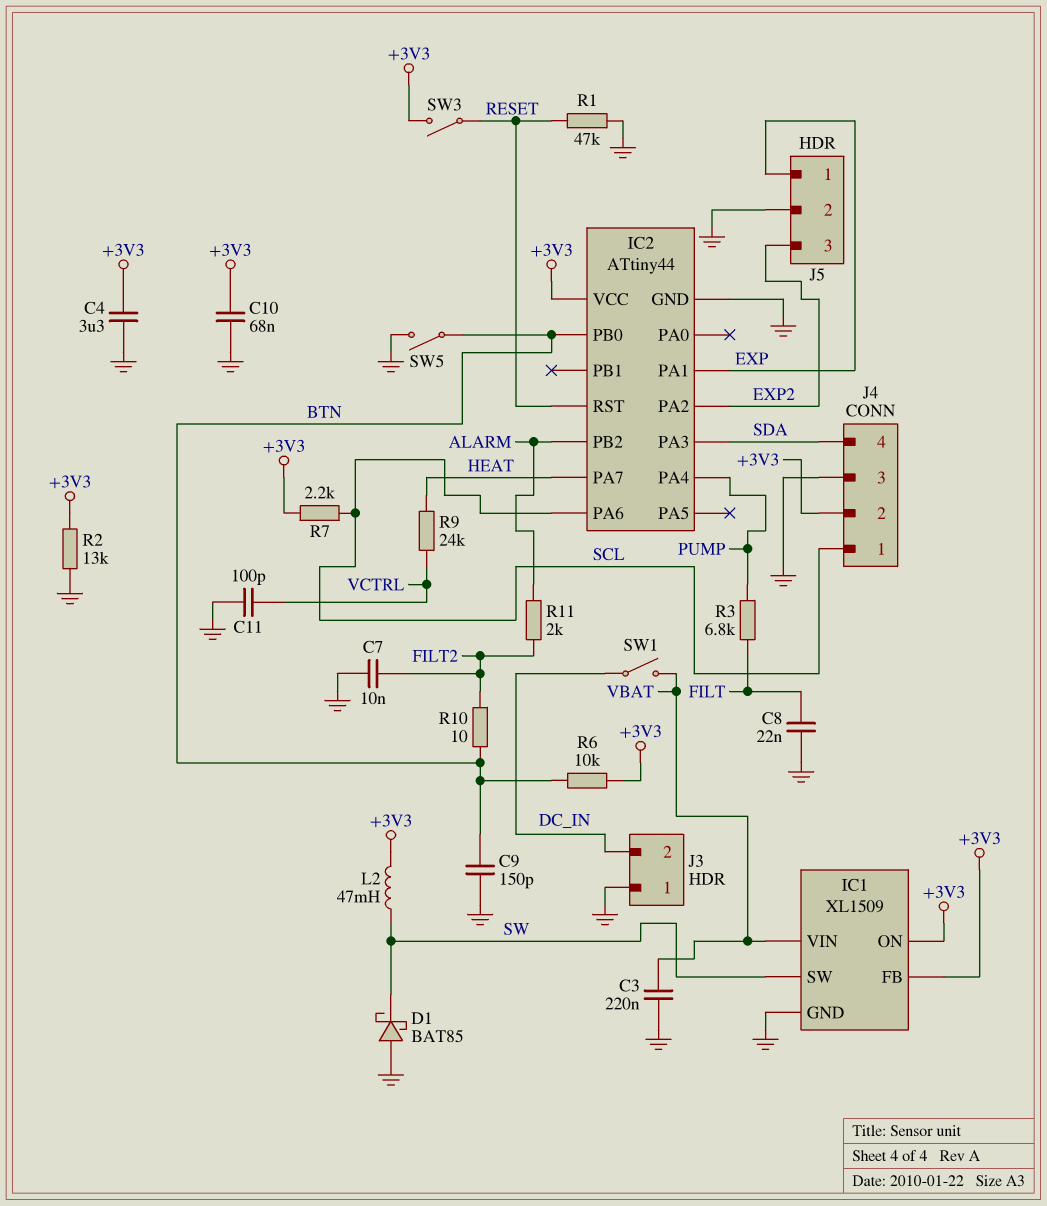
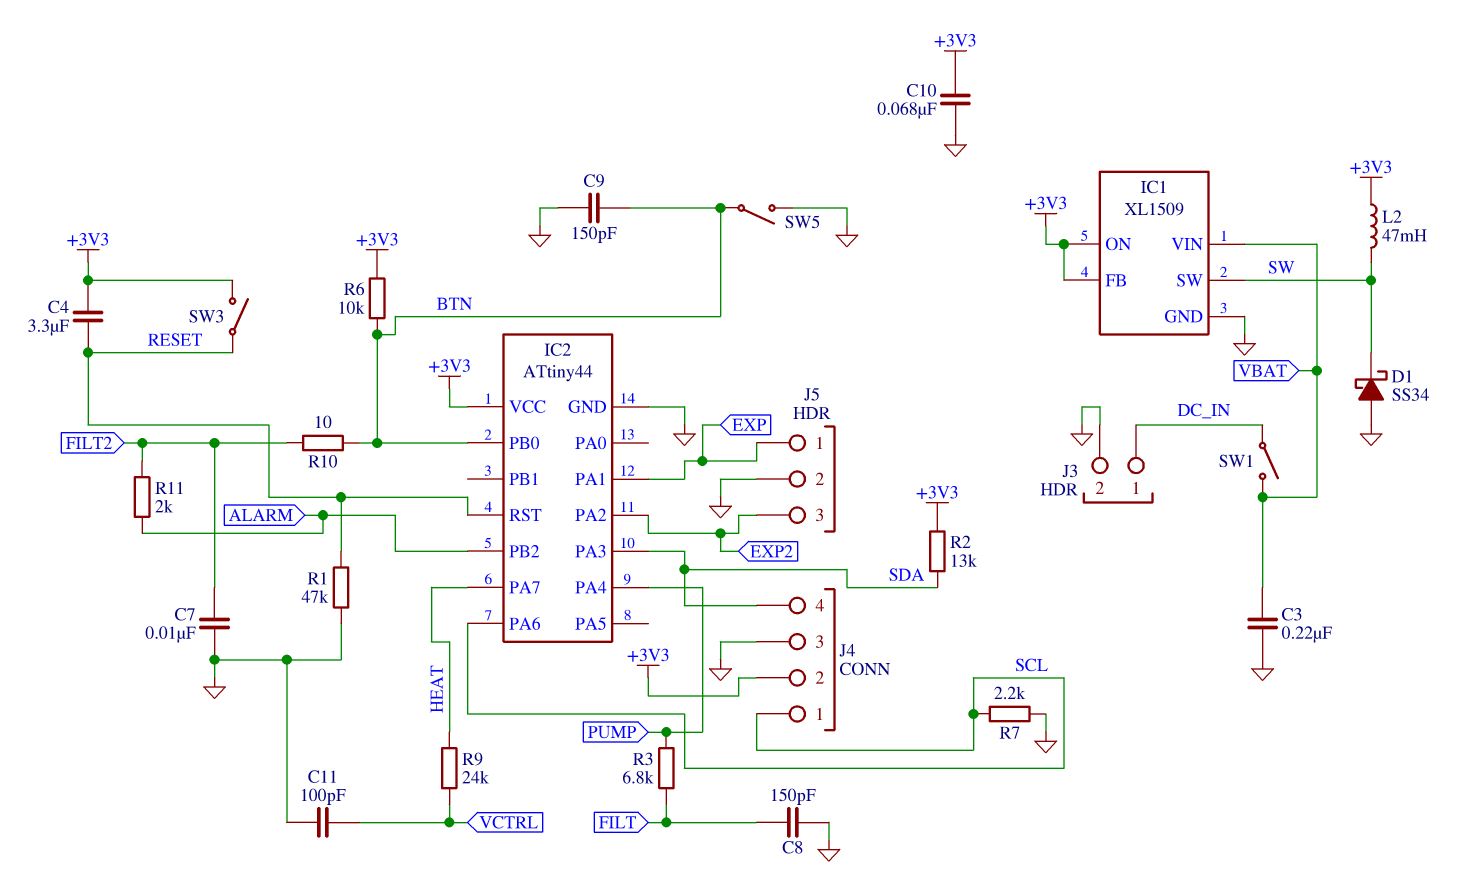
C4: 3.3uF (+3V3, GND) -> 3.3uF (+3V3, RESET)
C8: 22nF (FILT, GND) -> 150pF (FILT, GND)
D1: schottky BAT85 (A GND, K SW) -> schottky SS34 (A GND, K SW)
J3 pin 1: GND -> DC_IN
J3 pin 2: DC_IN -> GND
R2: 13k (+3V3, GND) -> 13k (+3V3, SDA)
R7: 2.2k (+3V3, SCL) -> 2.2k (GND, SCL)

